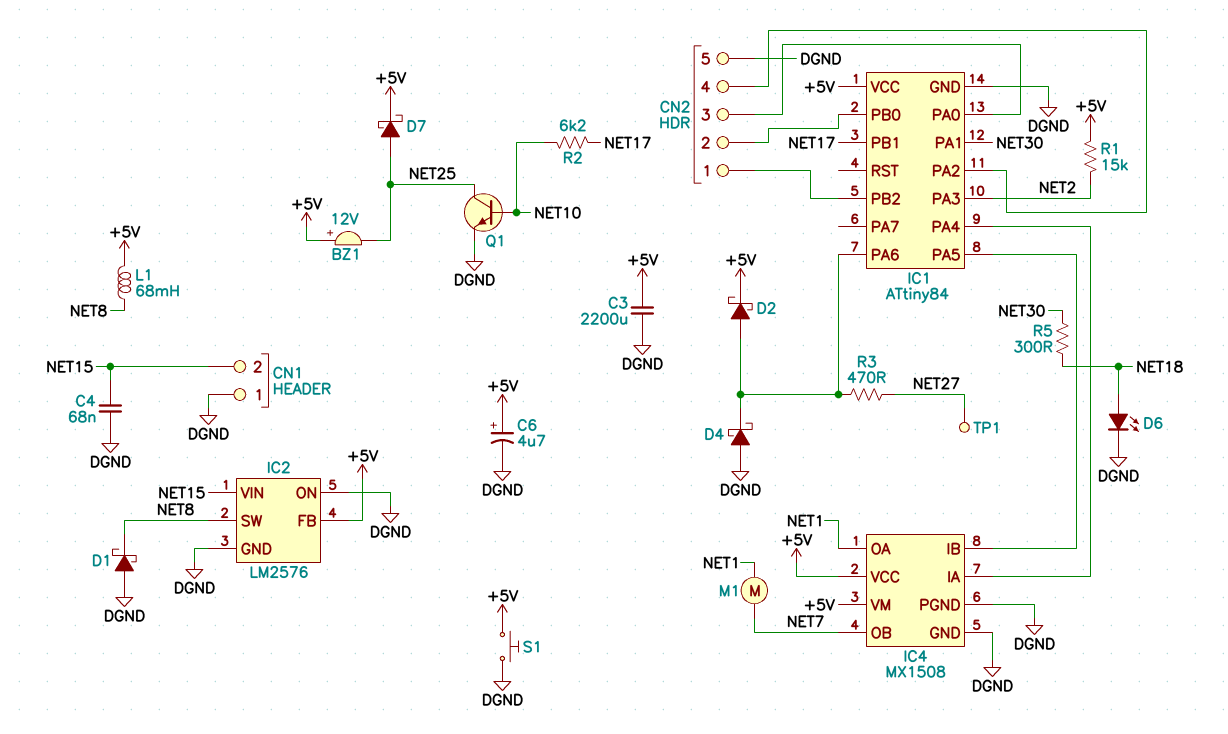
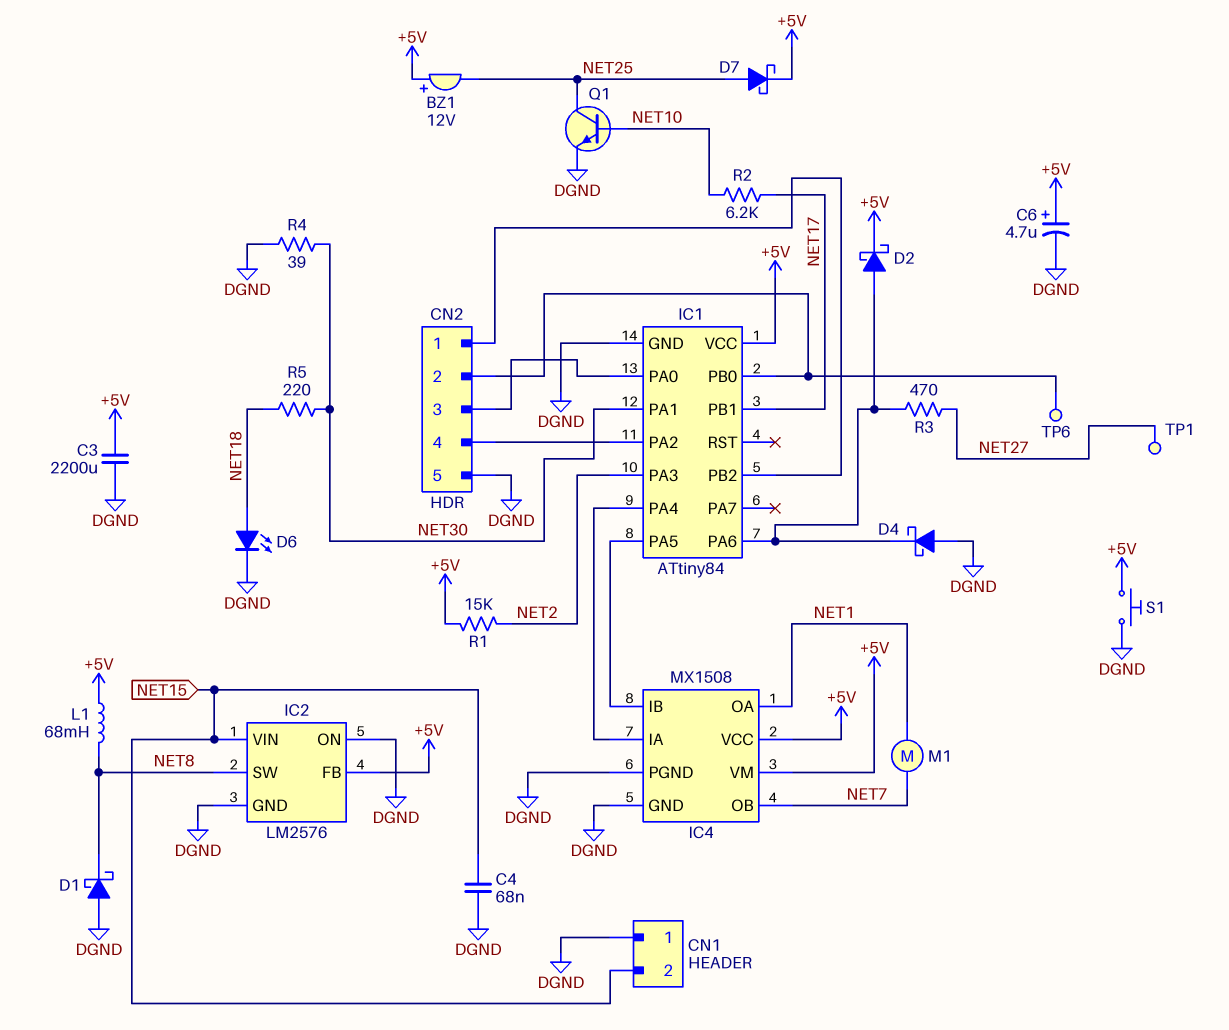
R4: none -> 39 (DGND, NET30)
R5: 300 (NET18, NET30) -> 220 (NET18, NET30)
TP6: none -> test point (CN2/2)

